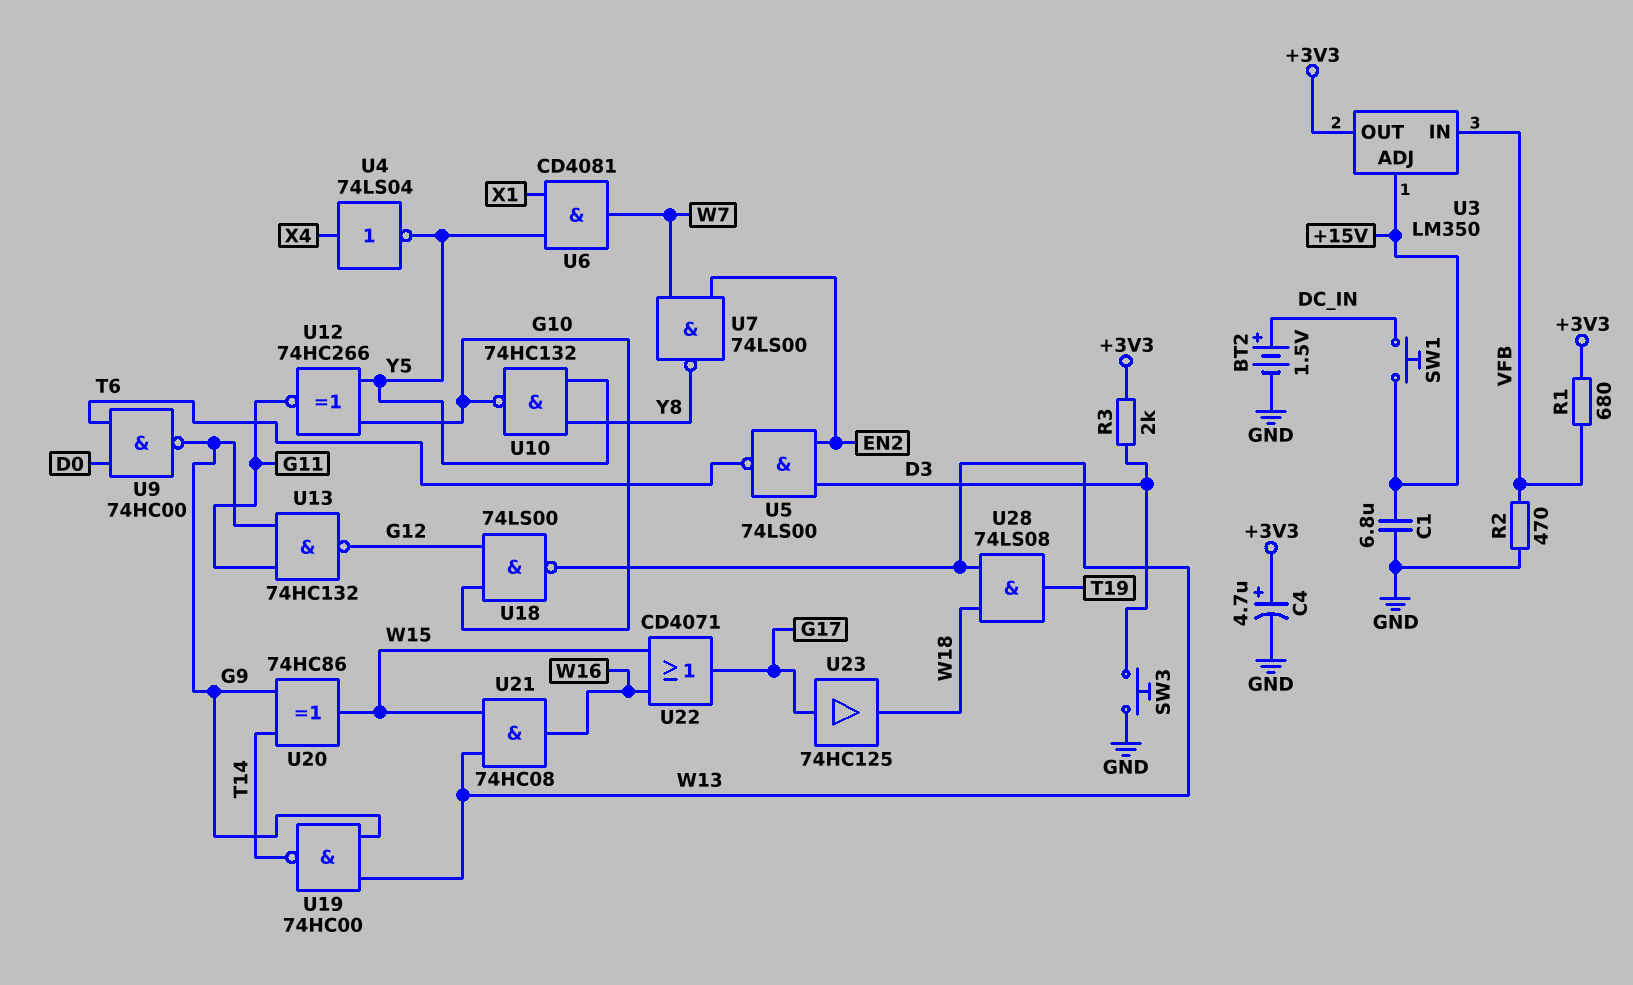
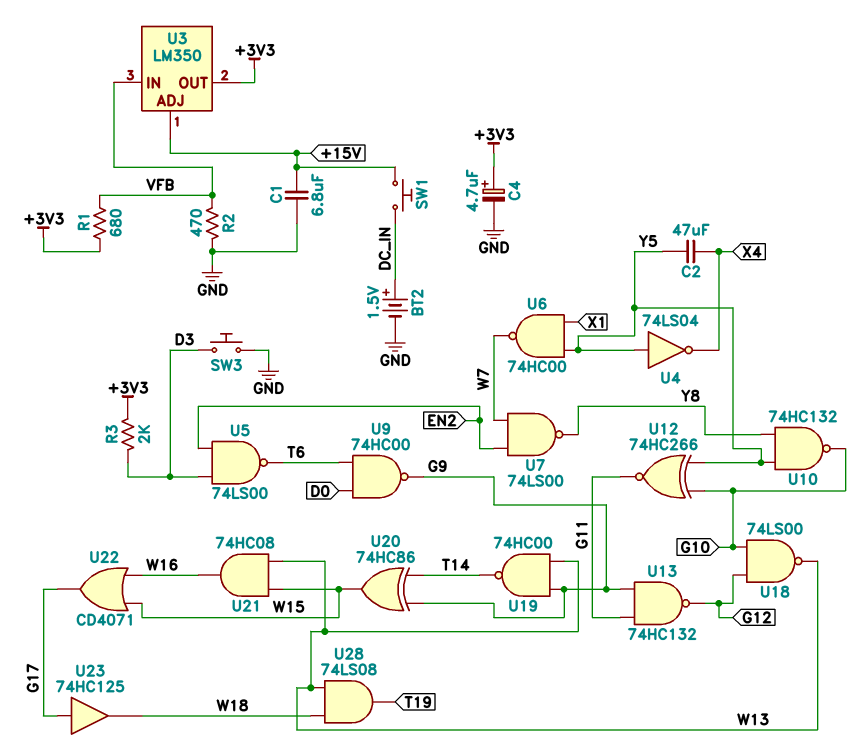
C2: none -> 47uF (X4, Y5)
U4: NOT 74LS04 (in X4, out Y5) -> NOT 74LS04 (in Y5, out X4)
U6: AND CD4081 (in X1, in Y5, out W7) -> NAND 74HC00 (in X1, in Y5, out W7)

